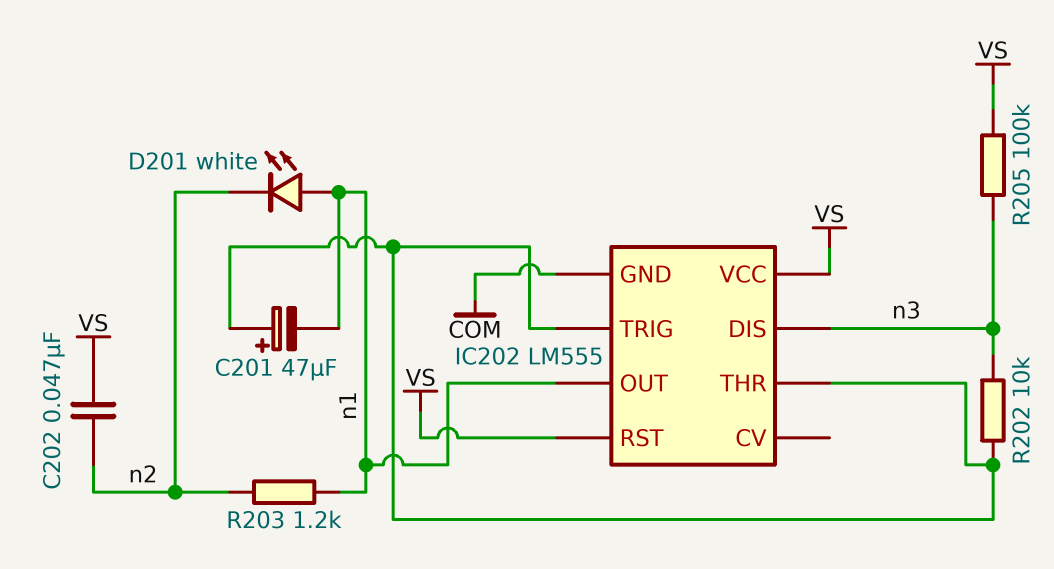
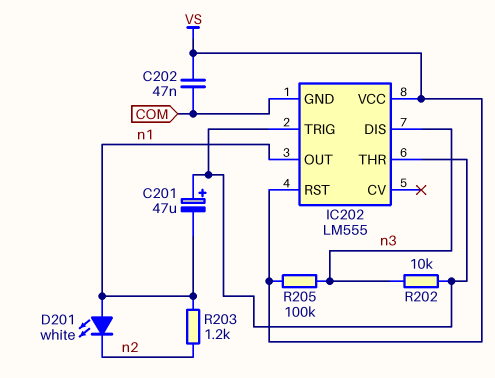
C202: 47nF (VS, n2) -> 47nF (COM, VS)

